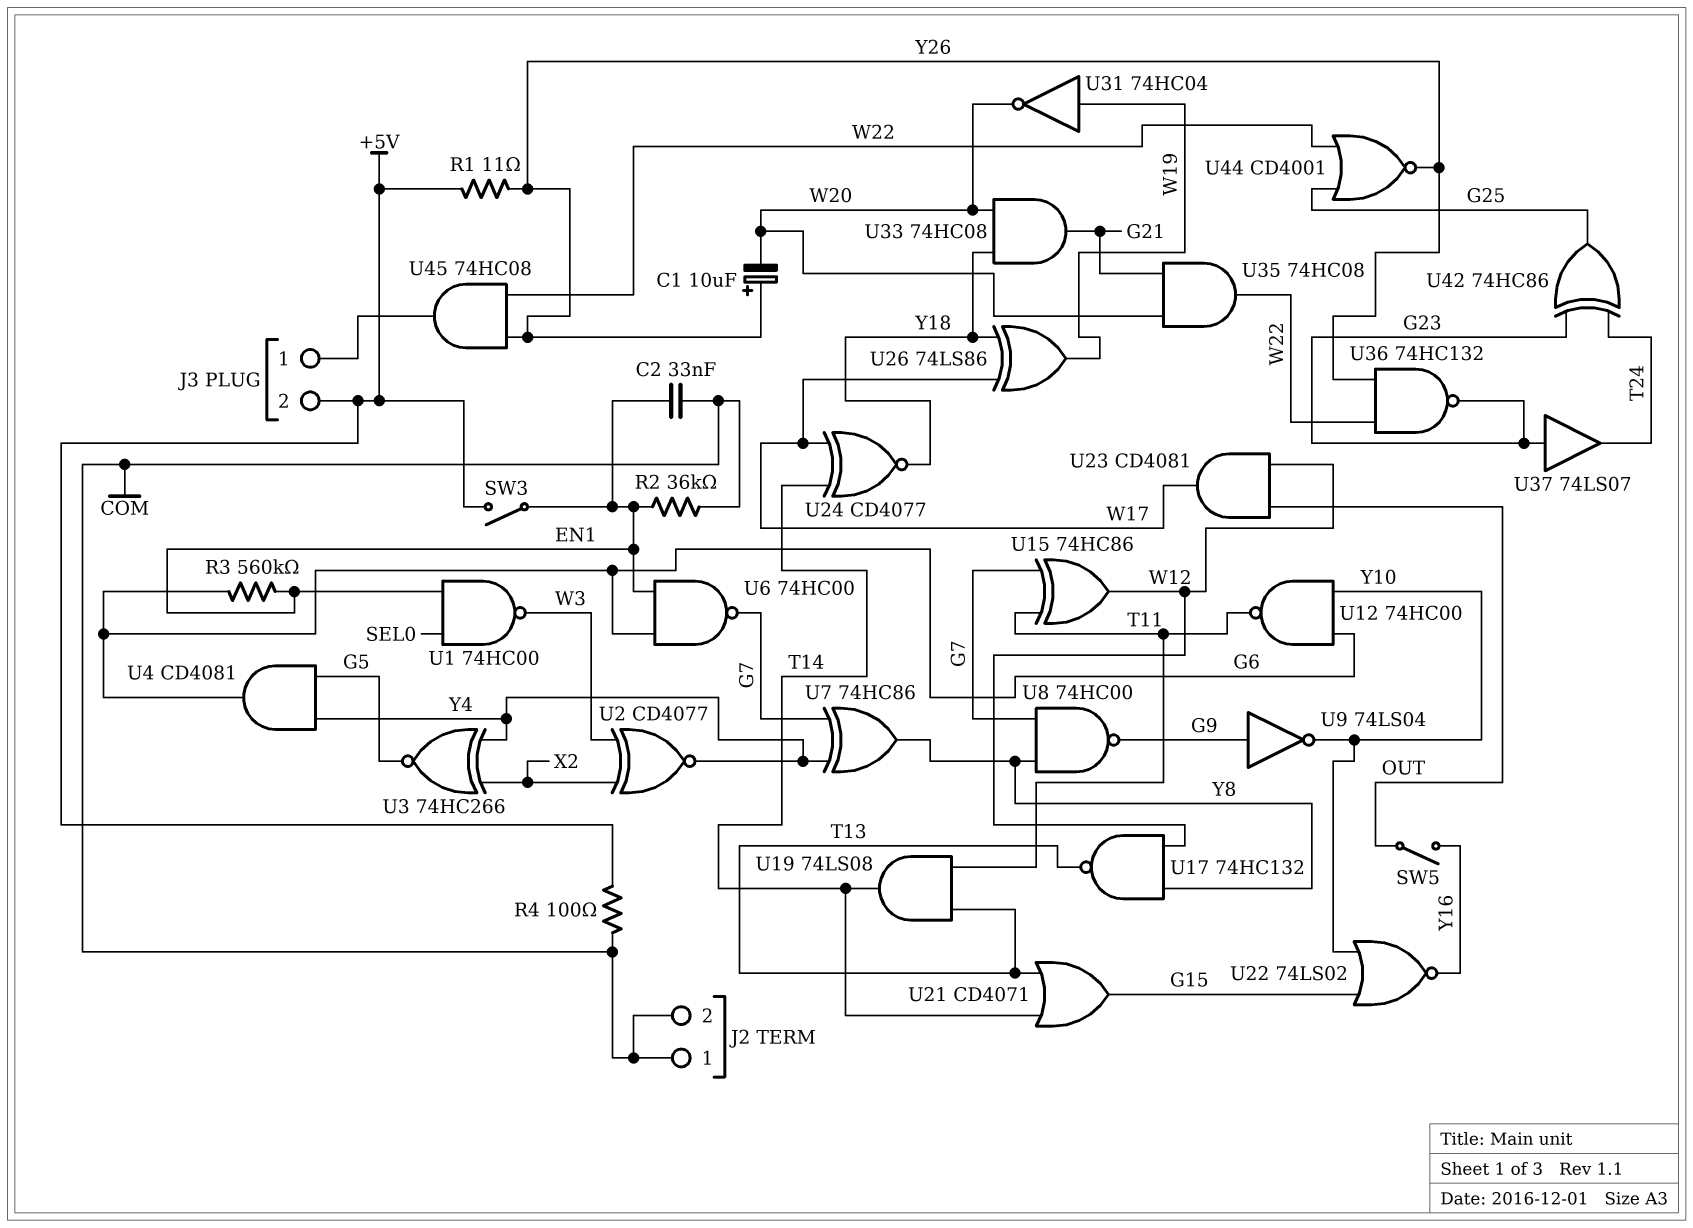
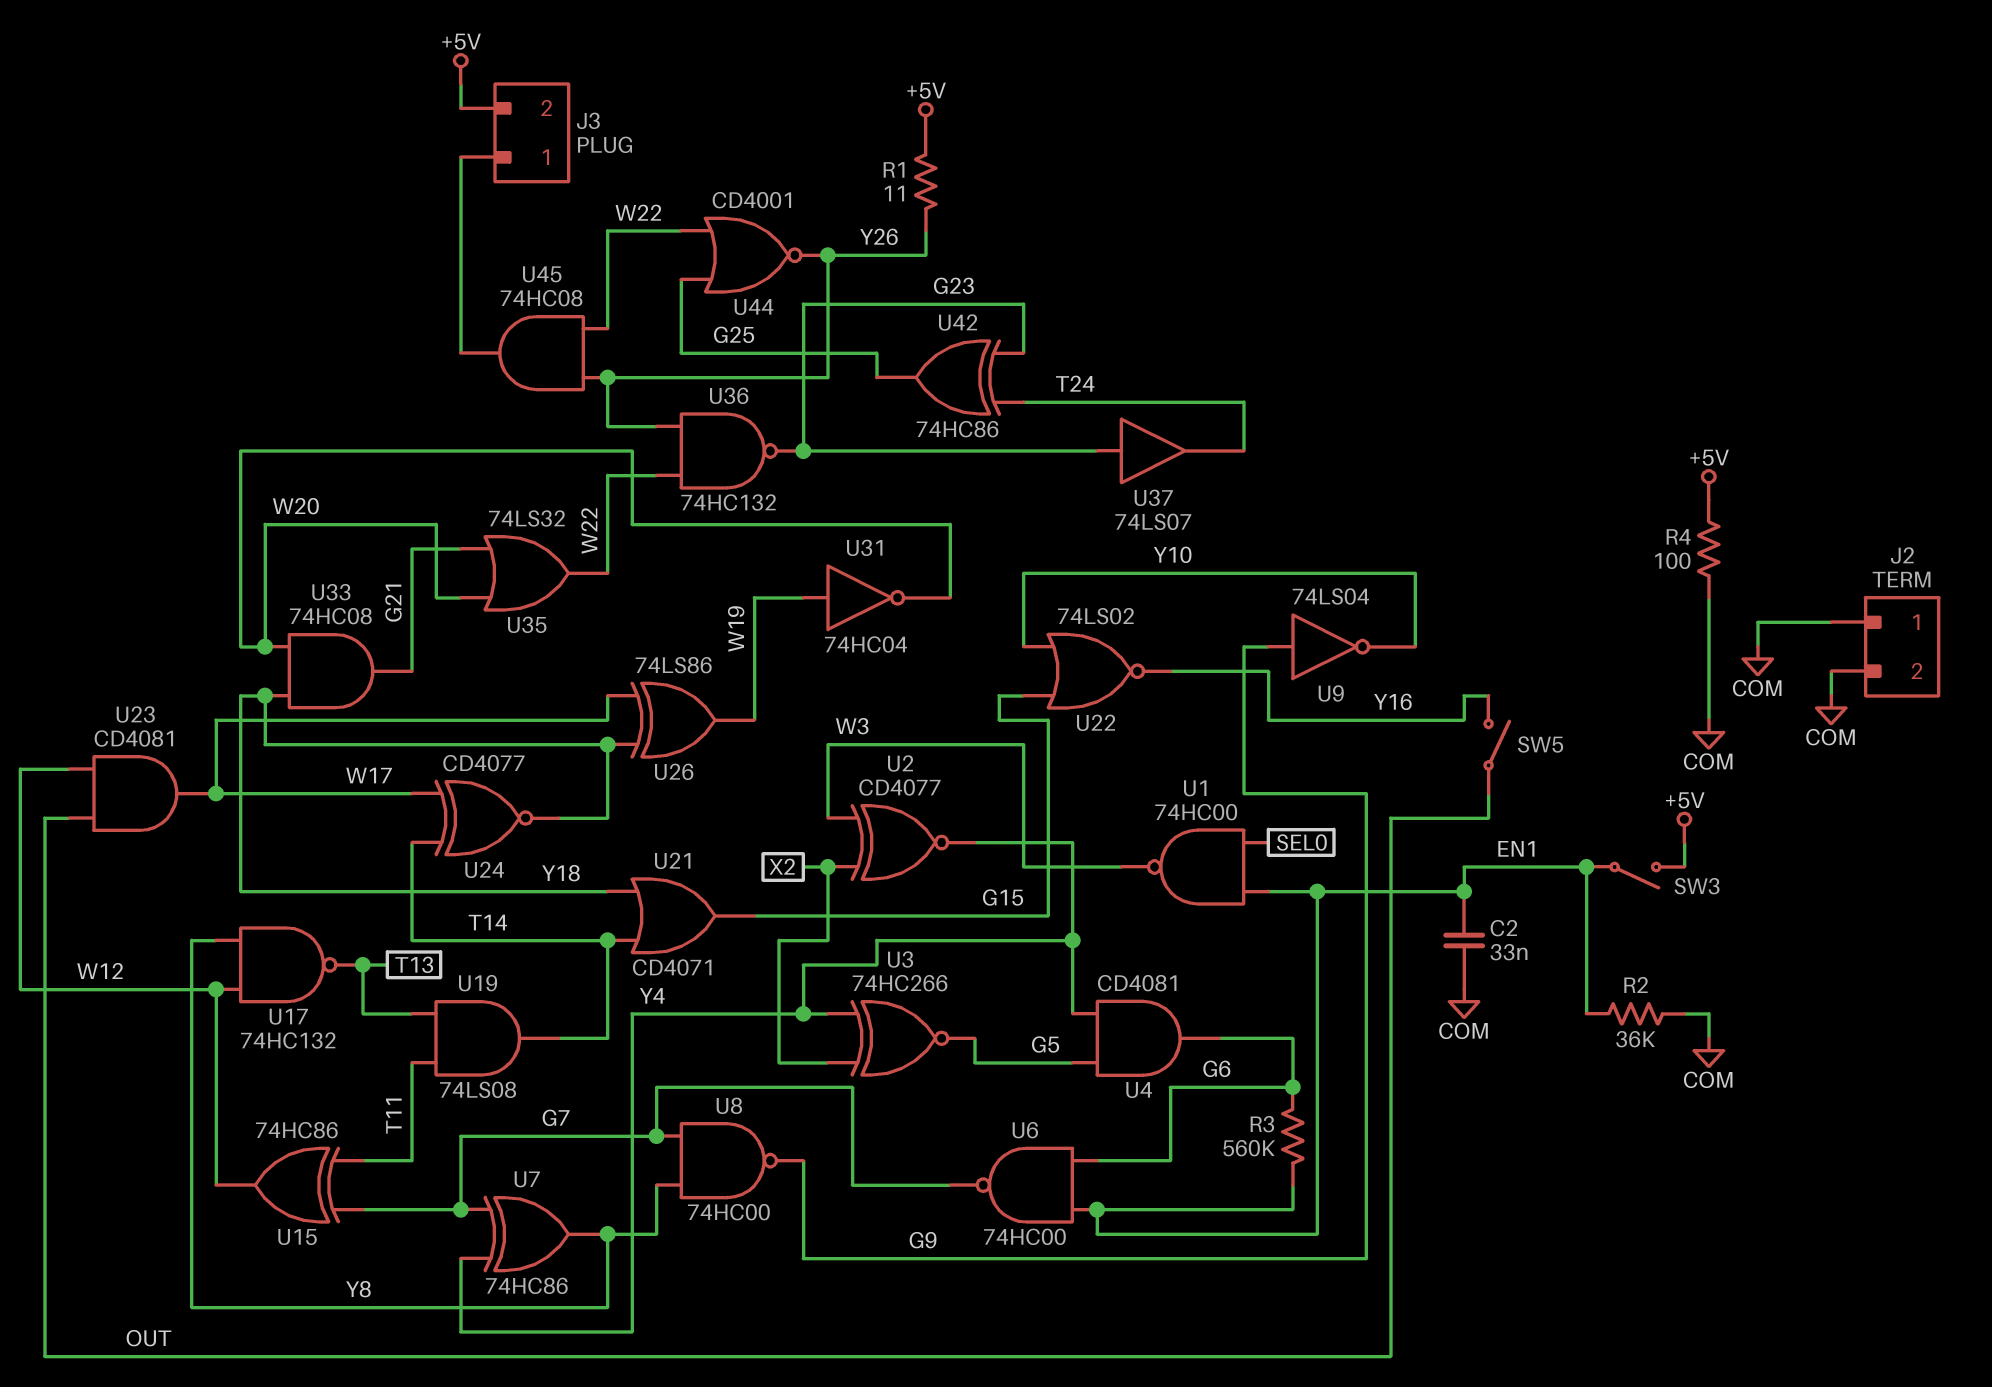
C1: 10uF (plus Y26, minus W20) -> none
U12: NAND 74HC00 (in G6, in Y10, out T11) -> none
U21: OR CD4071 (in T13, in T14, out G15) -> OR CD4071 (in T14, in Y18, out G15)
U35: AND 74HC08 (in G21, in W20, out W22) -> OR 74LS32 (in G21, in W20, out W22)

